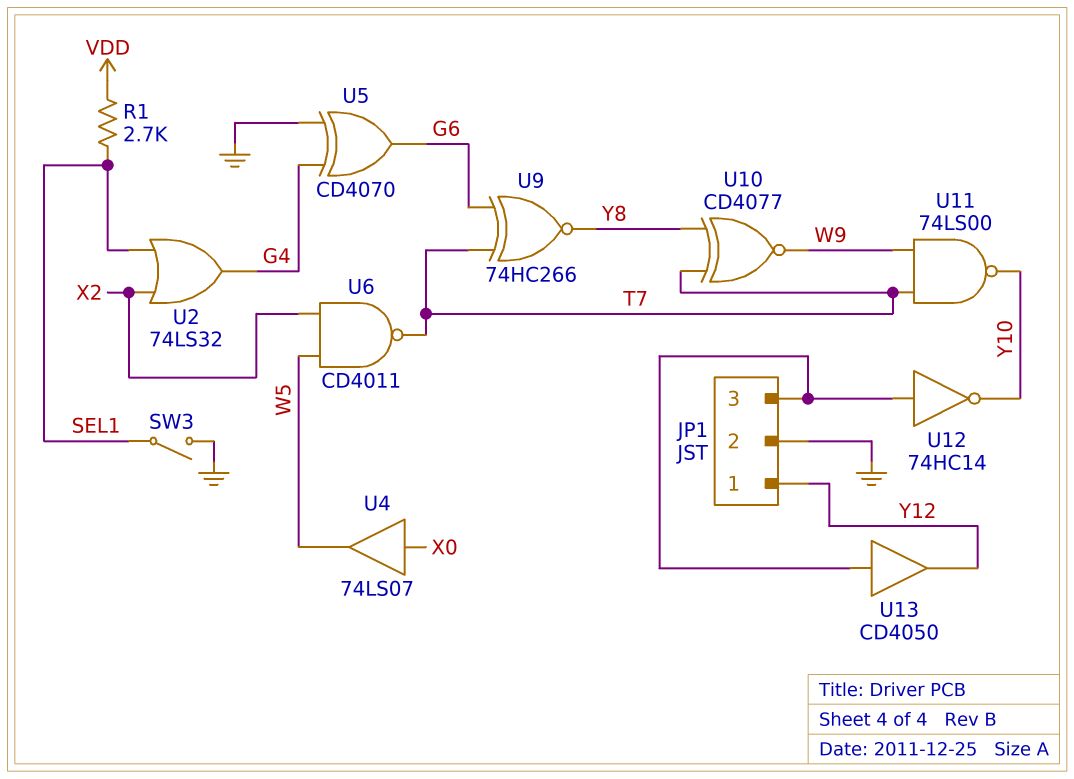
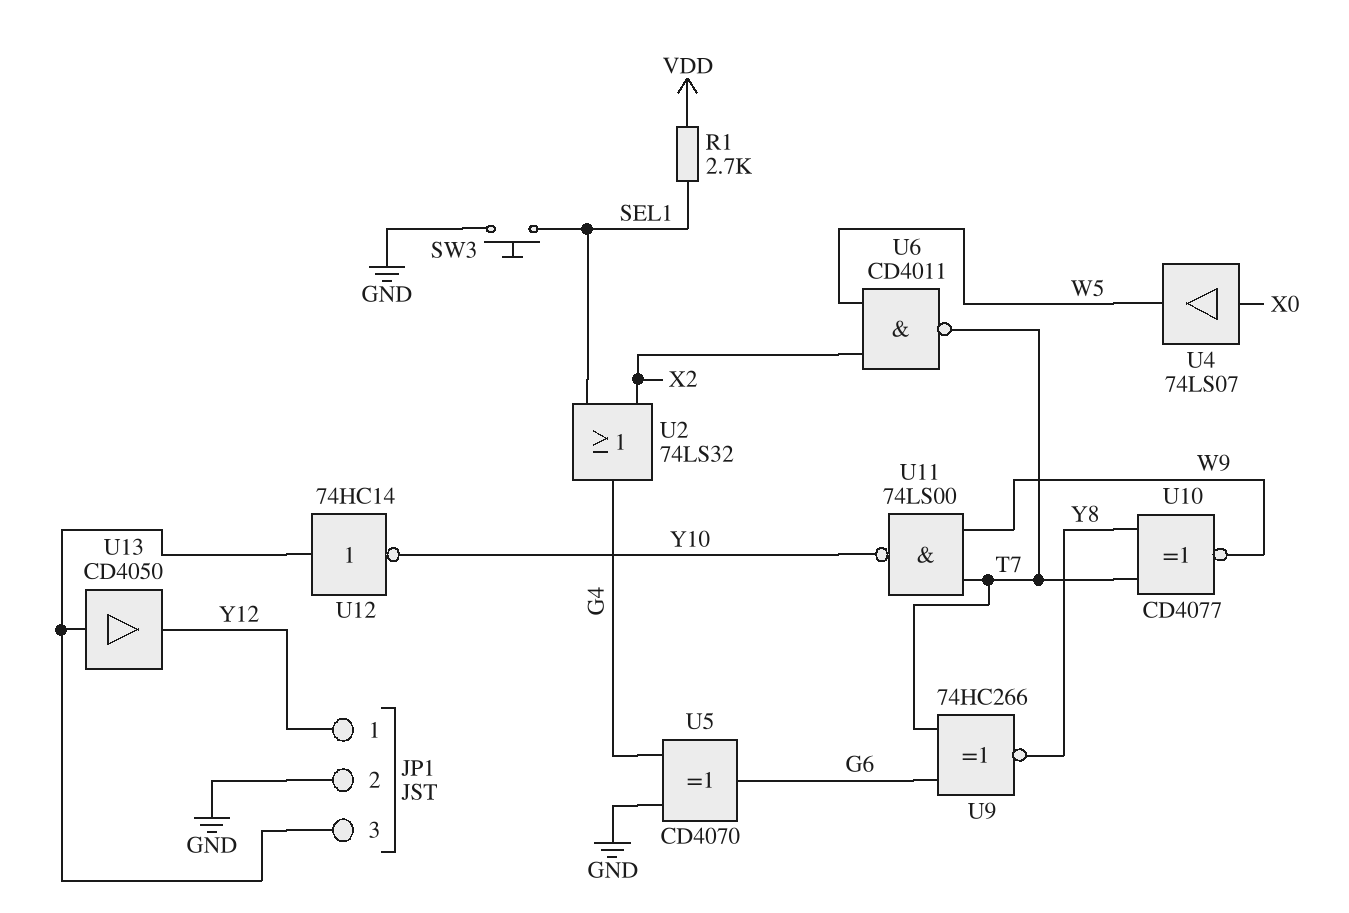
SW3: switch (GND, SEL1) -> button (GND, SEL1)

